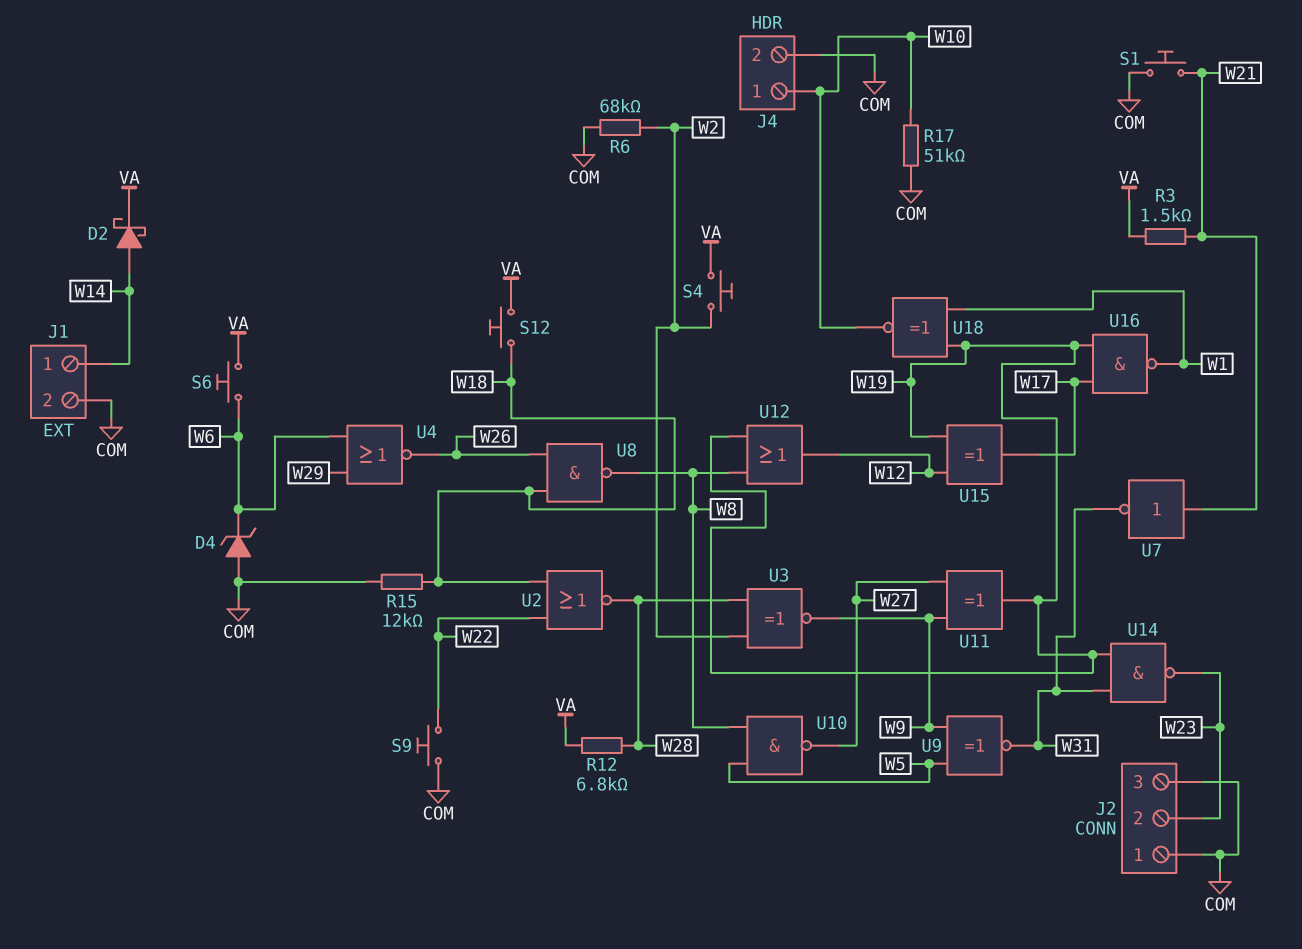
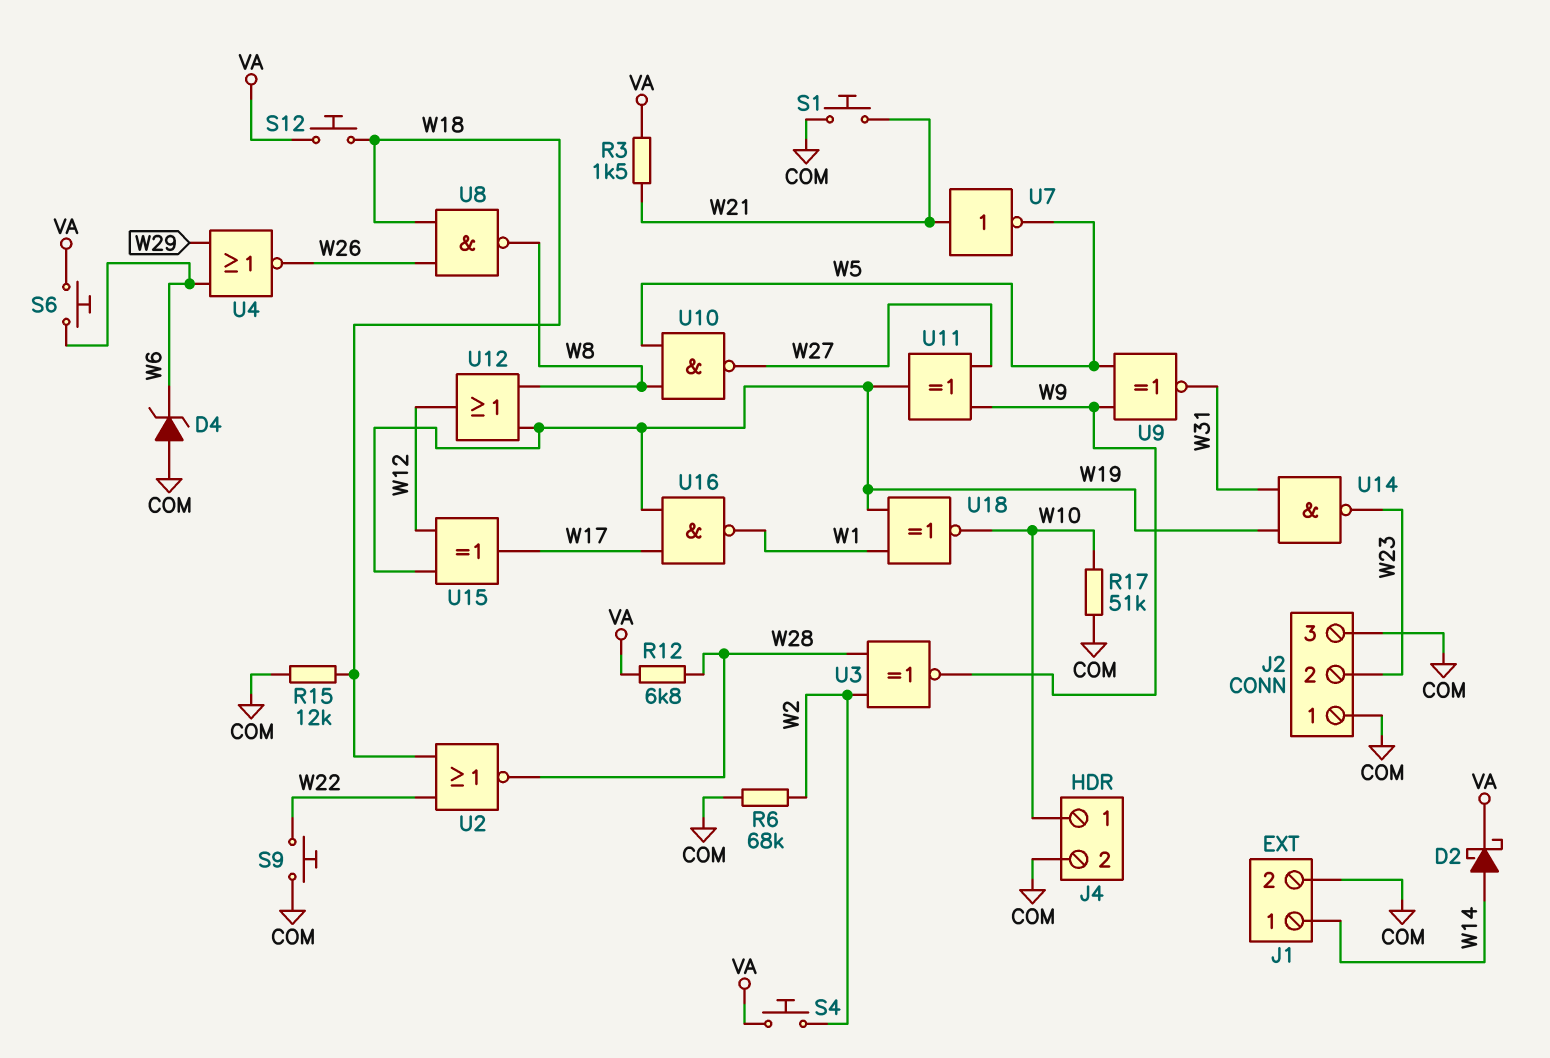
U7: NOT (in W21, out W31) -> NOT (in W21, out W5)

